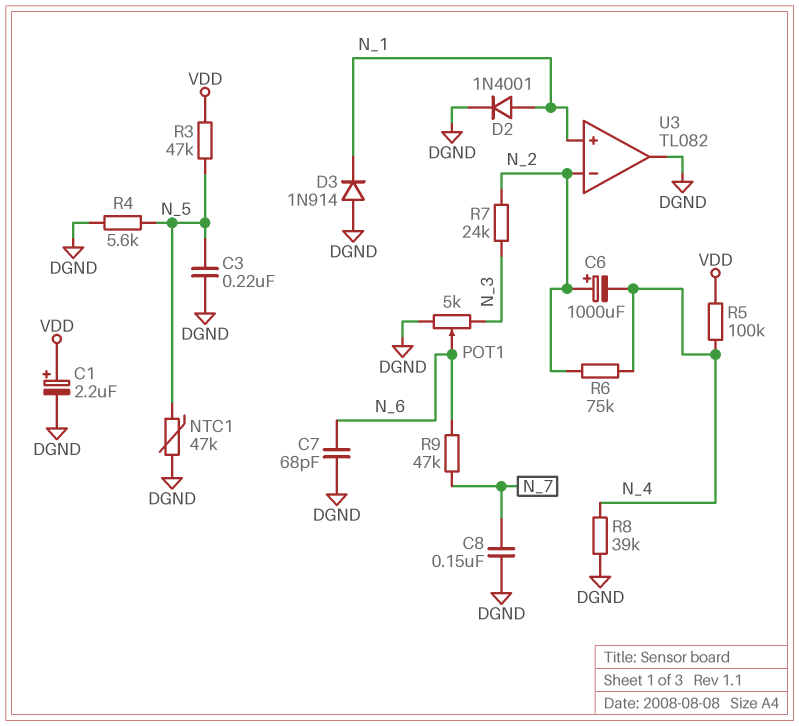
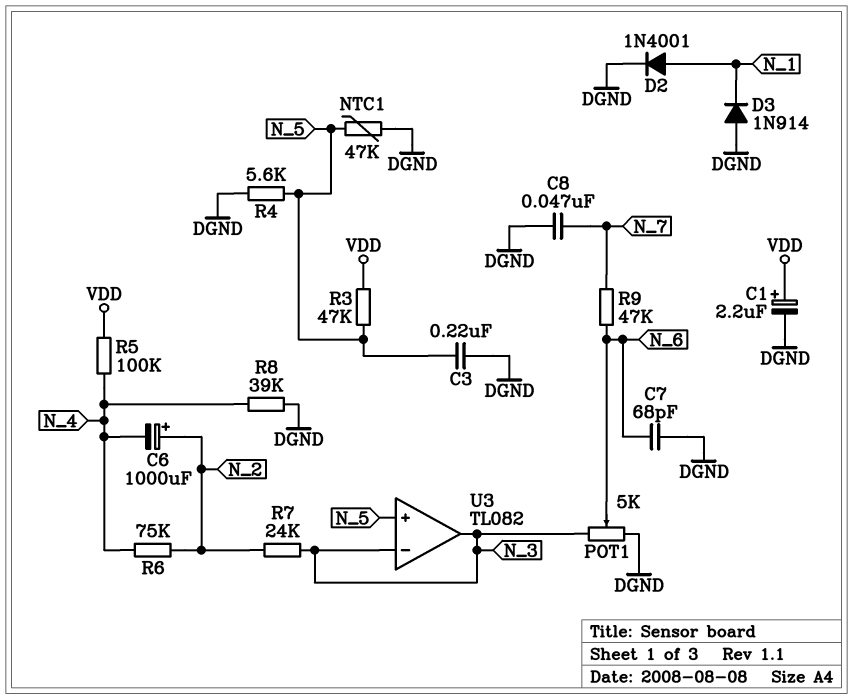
C8: 150nF (DGND, N_7) -> 47nF (DGND, N_7)
U3 pin in+: N_1 -> N_5
U3 pin in-: N_2 -> N_3
U3 pin out: DGND -> N_3

